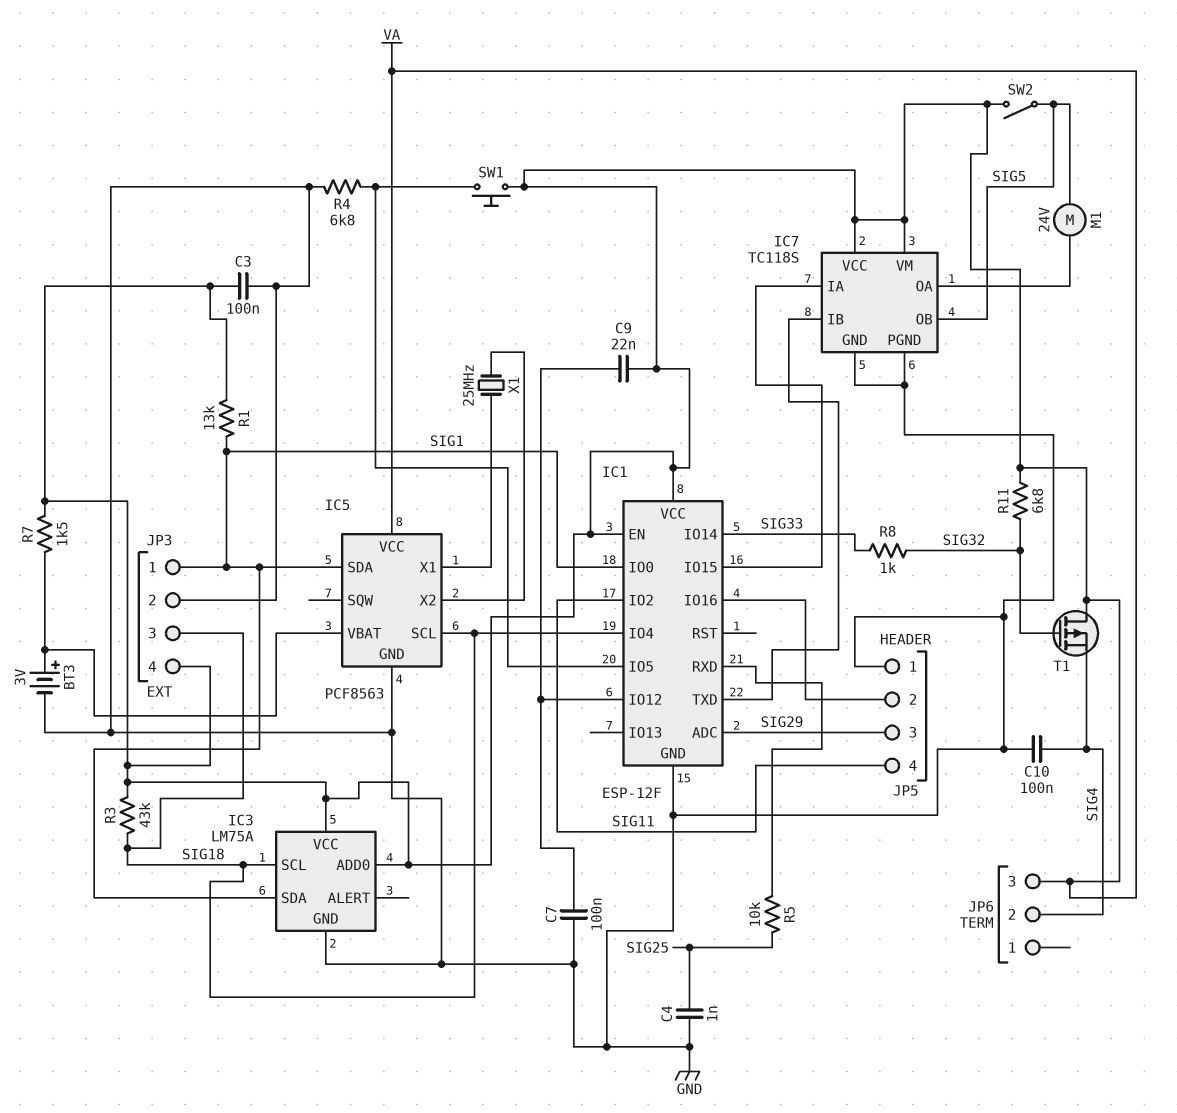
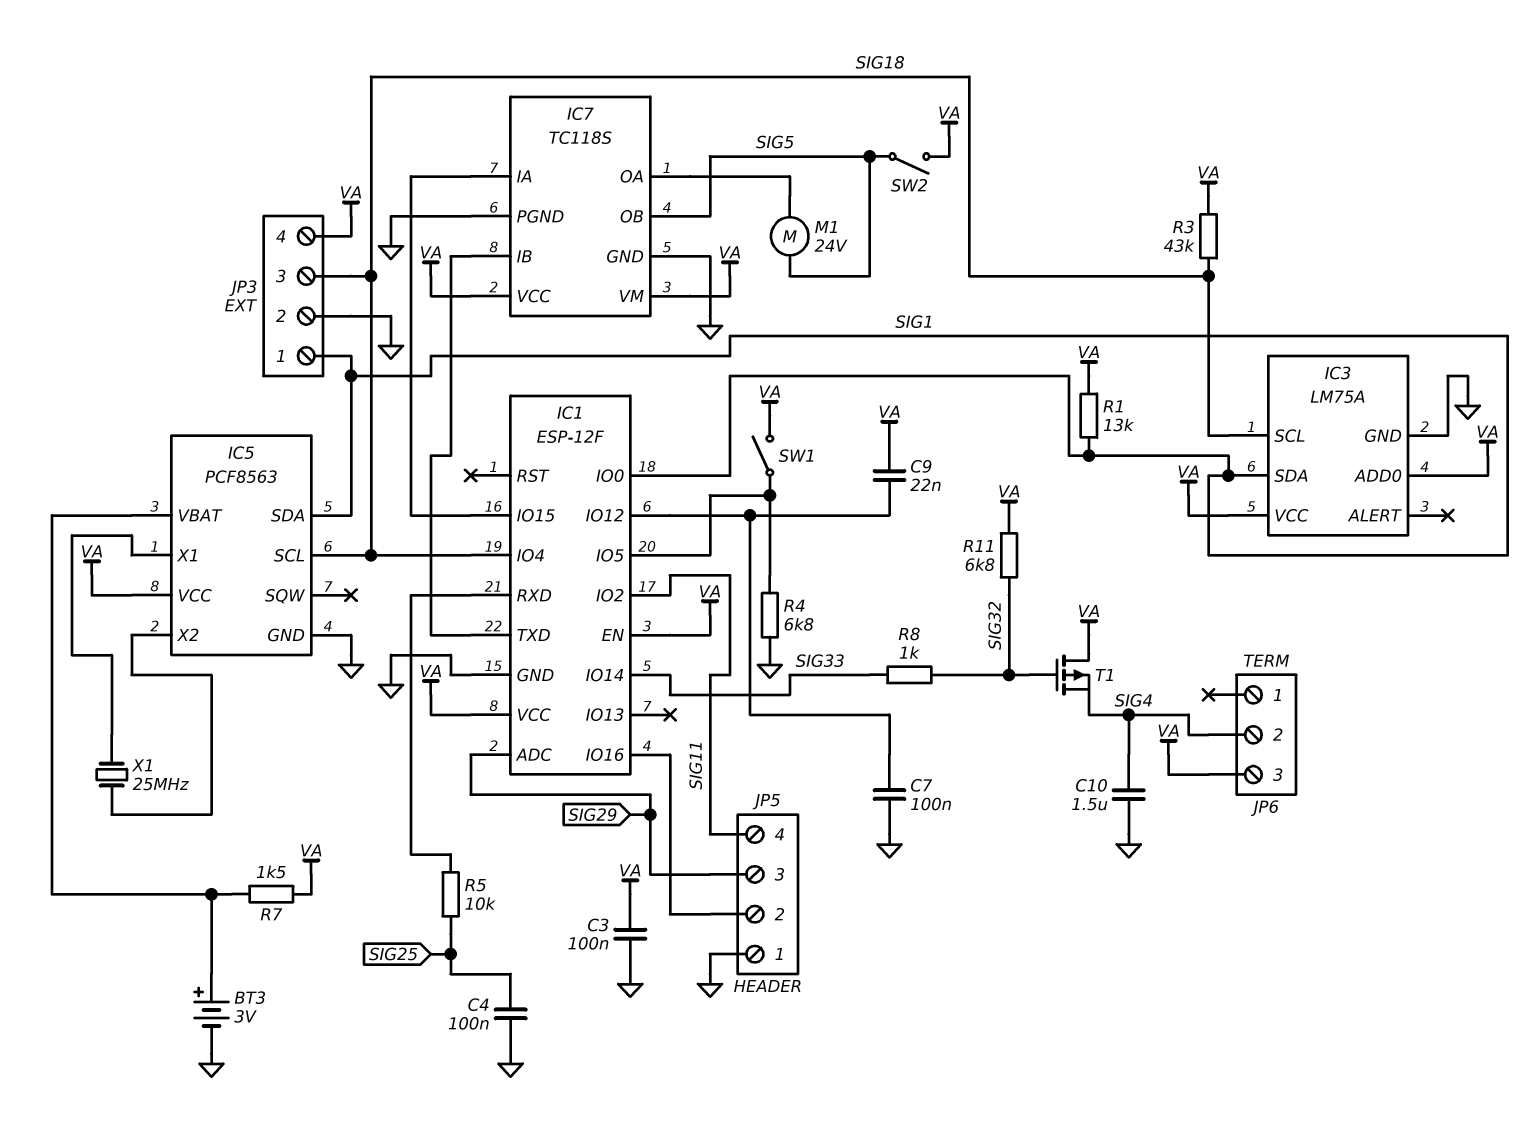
C4: 1nF (GND, SIG25) -> 100nF (GND, SIG25)
C10: 100nF (GND, SIG4) -> 1.5uF (GND, SIG4)
SW1: button (IC1/IO5, VA) -> switch (IC1/IO5, VA)

